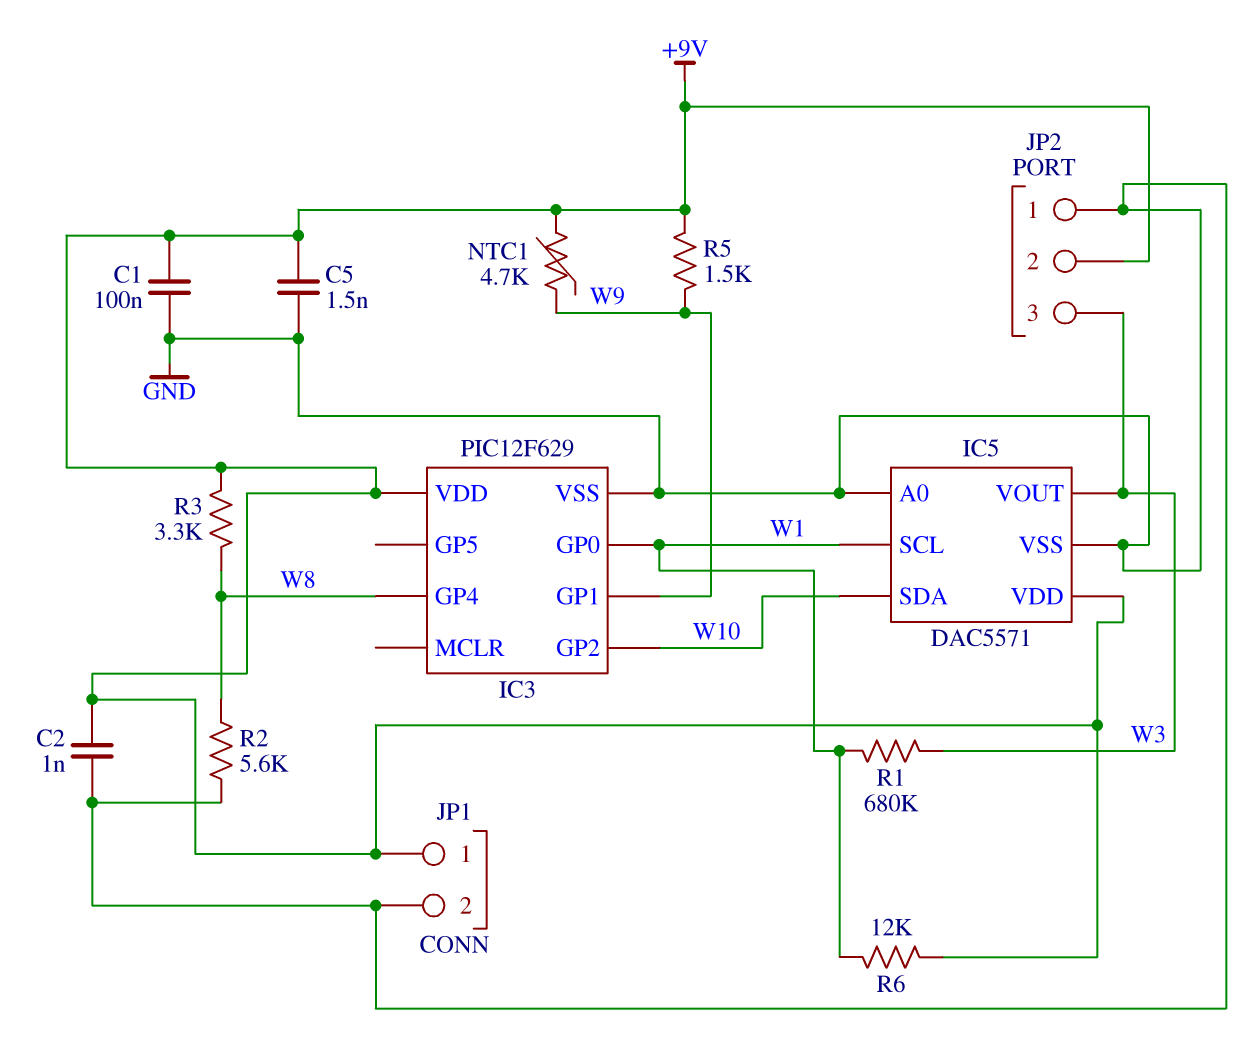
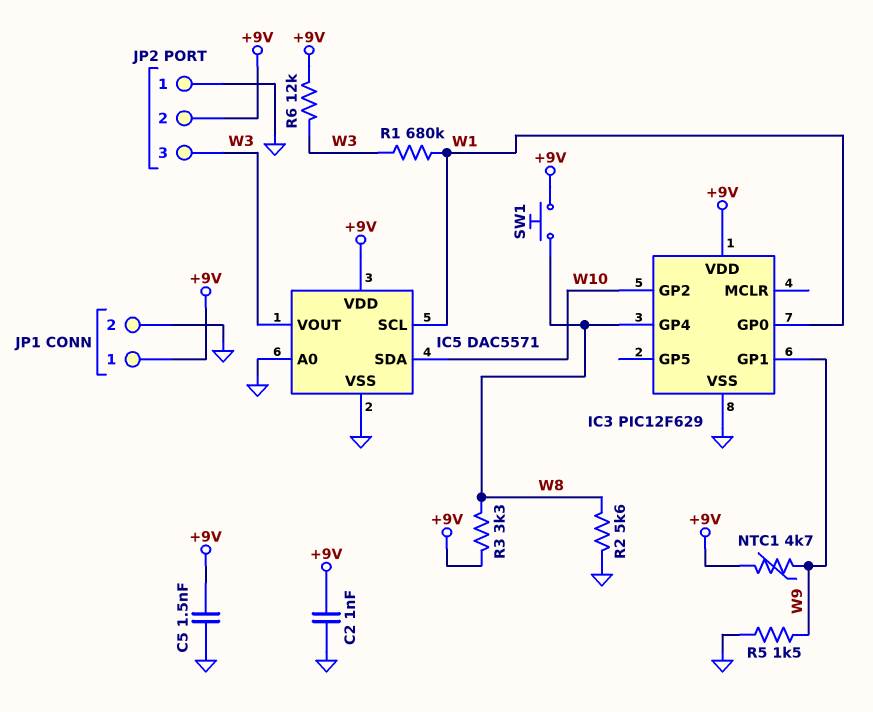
C1: 100nF (+9V, GND) -> none
R5: 1.5k (+9V, W9) -> 1.5k (GND, W9)
R6: 12k (+9V, W1) -> 12k (+9V, W3)
SW1: none -> button (+9V, W8)

